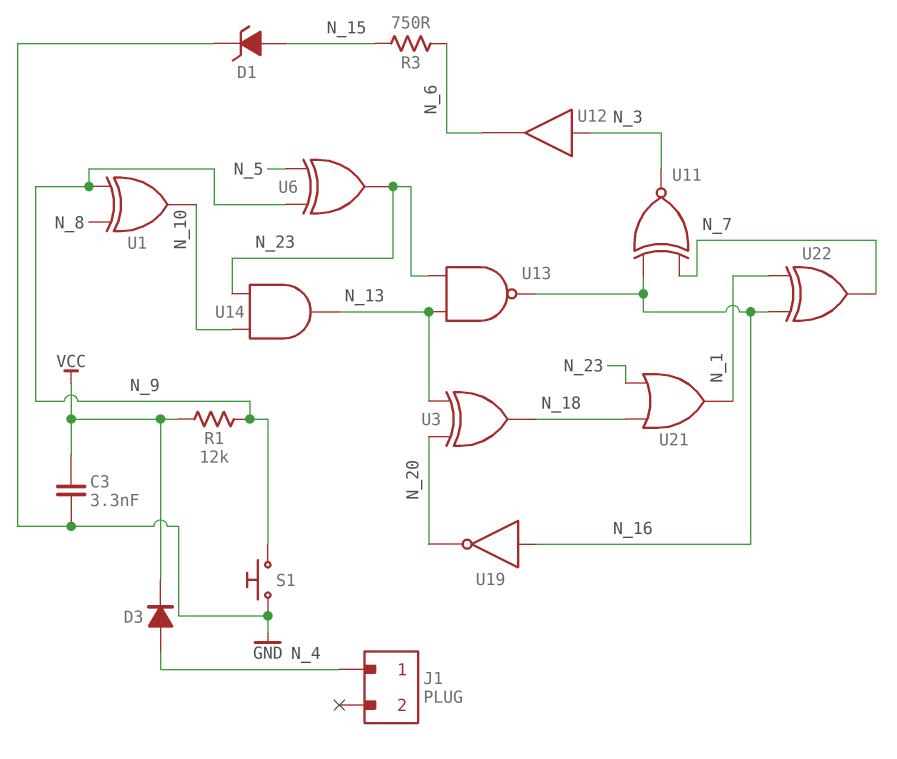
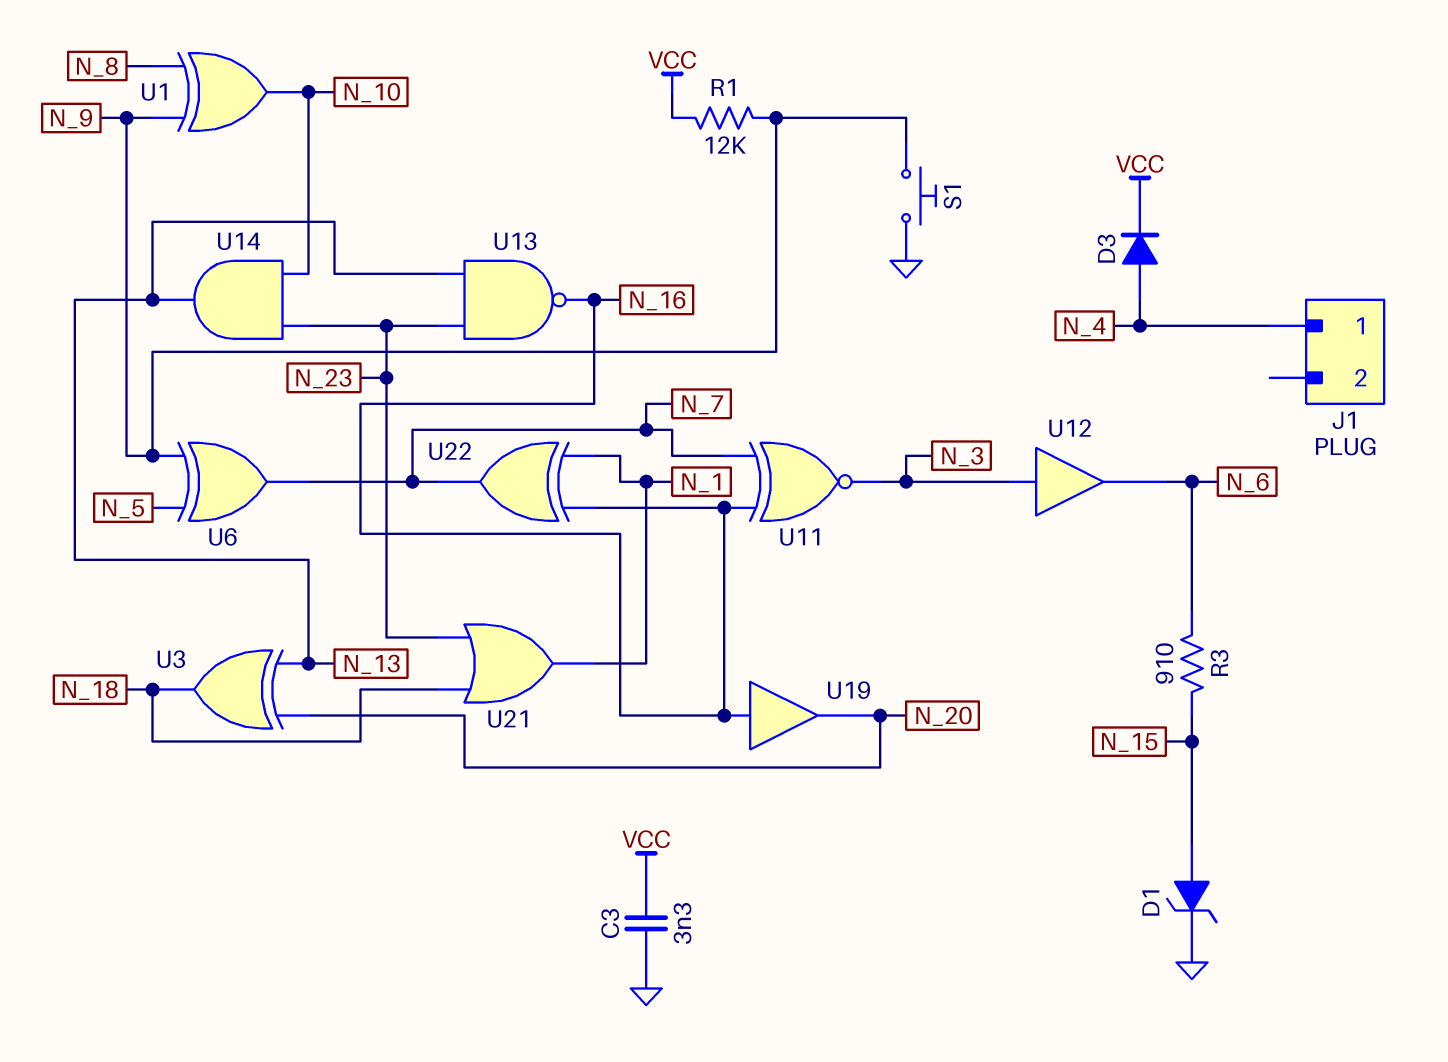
R3: 750 (N_6, N_15) -> 910 (N_6, N_15)
U6: XOR (in N_5, in N_9, out N_23) -> XOR (in N_5, in N_9, out N_7)
U19: NOT (in N_16, out N_20) -> buffer (in N_16, out N_20)

